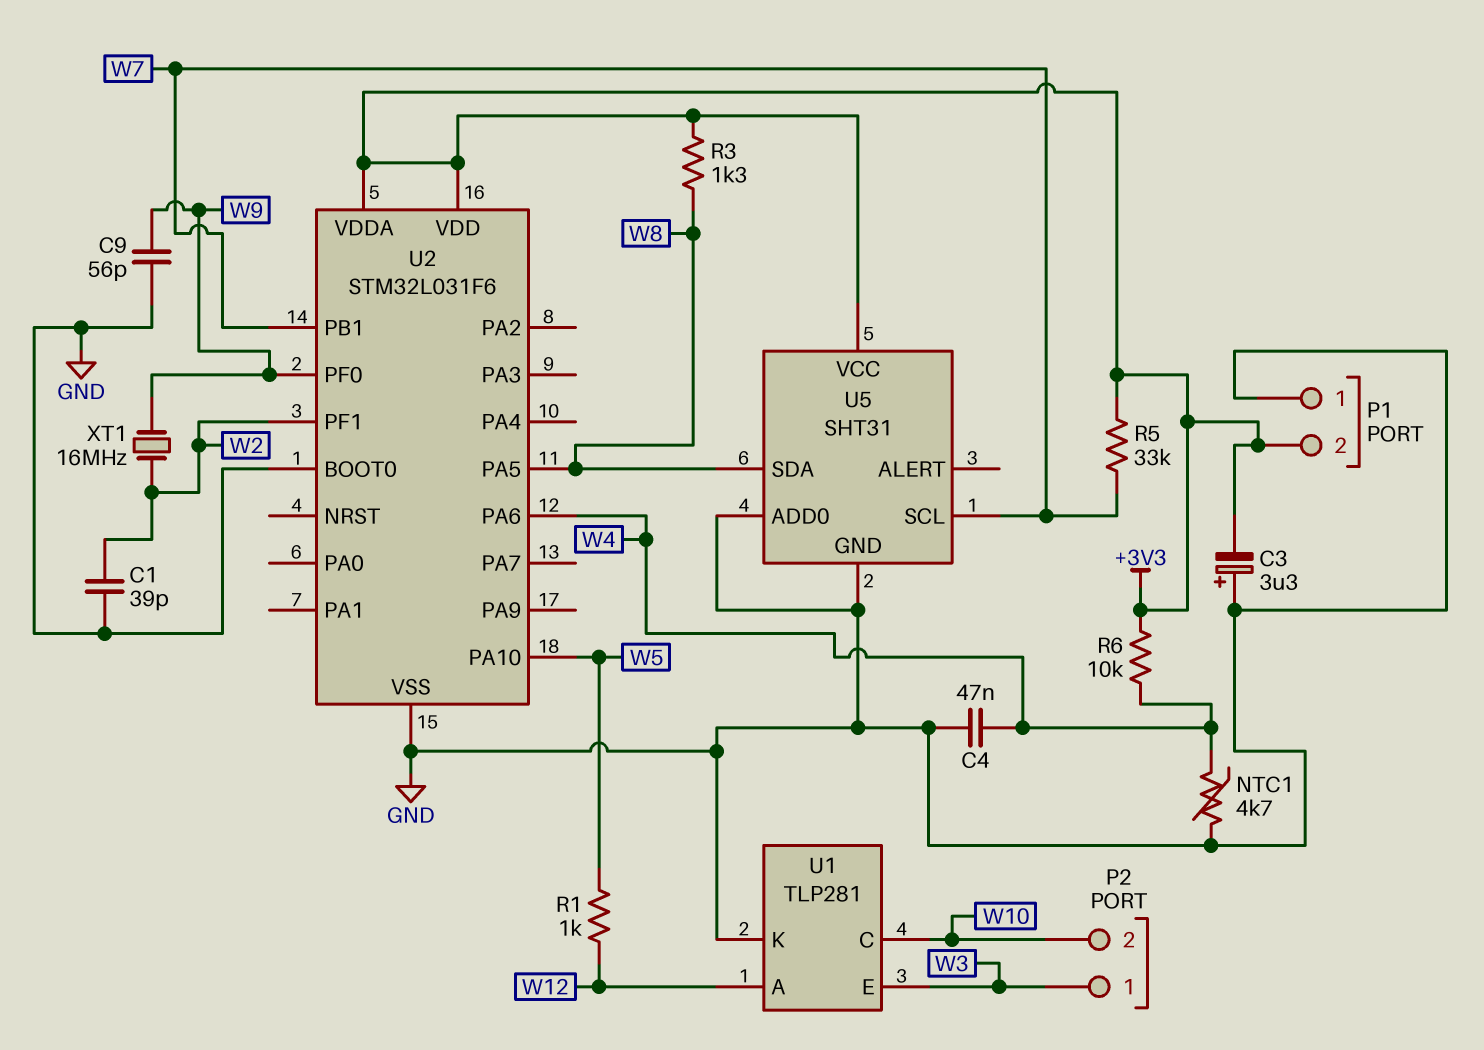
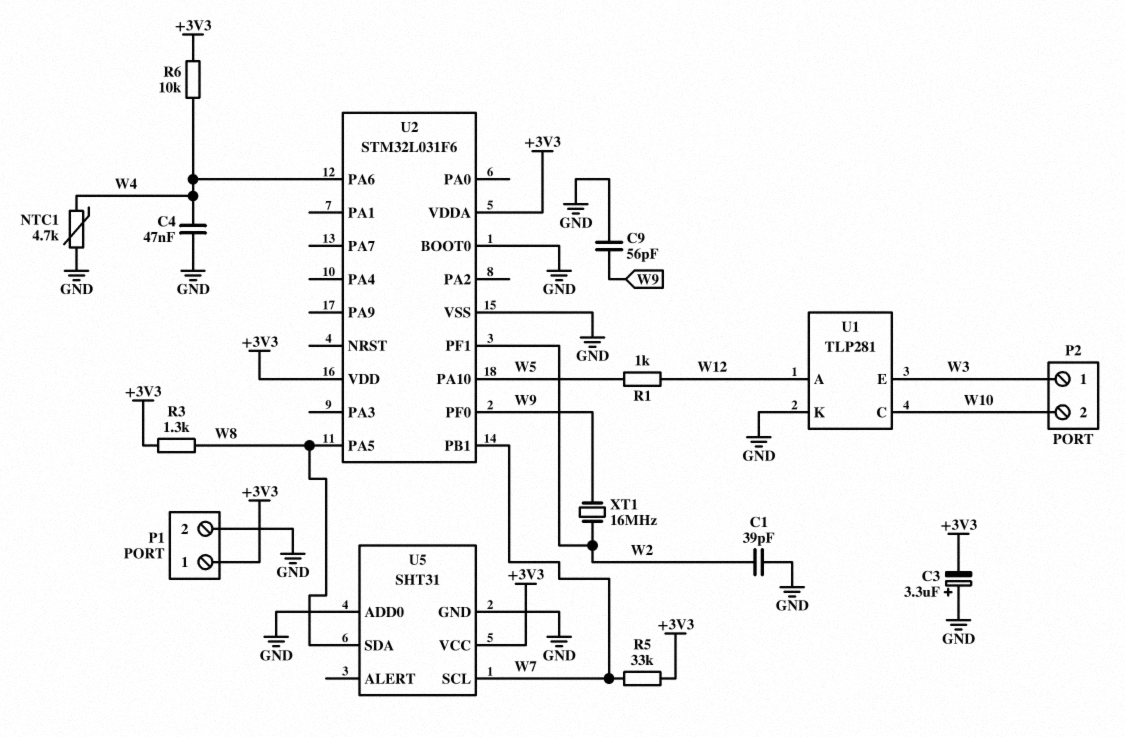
P1 pin 1: GND -> +3V3
P1 pin 2: +3V3 -> GND

